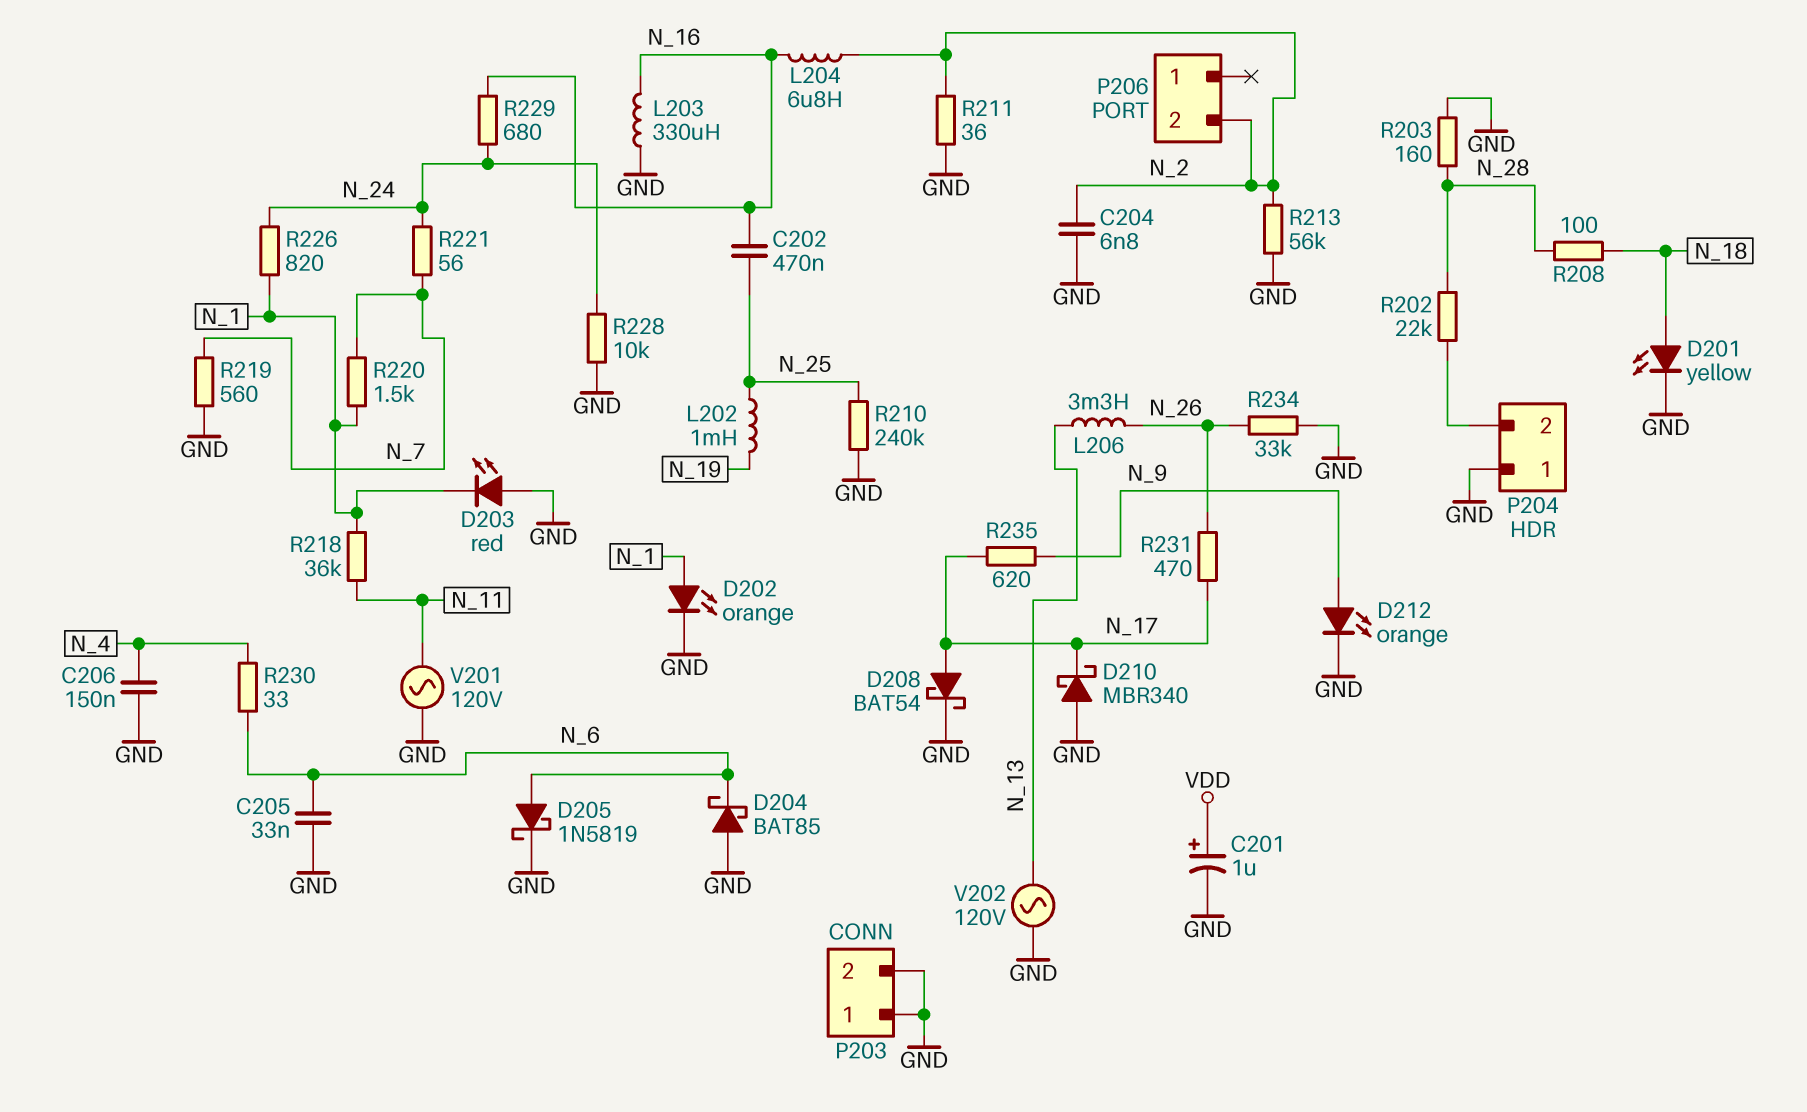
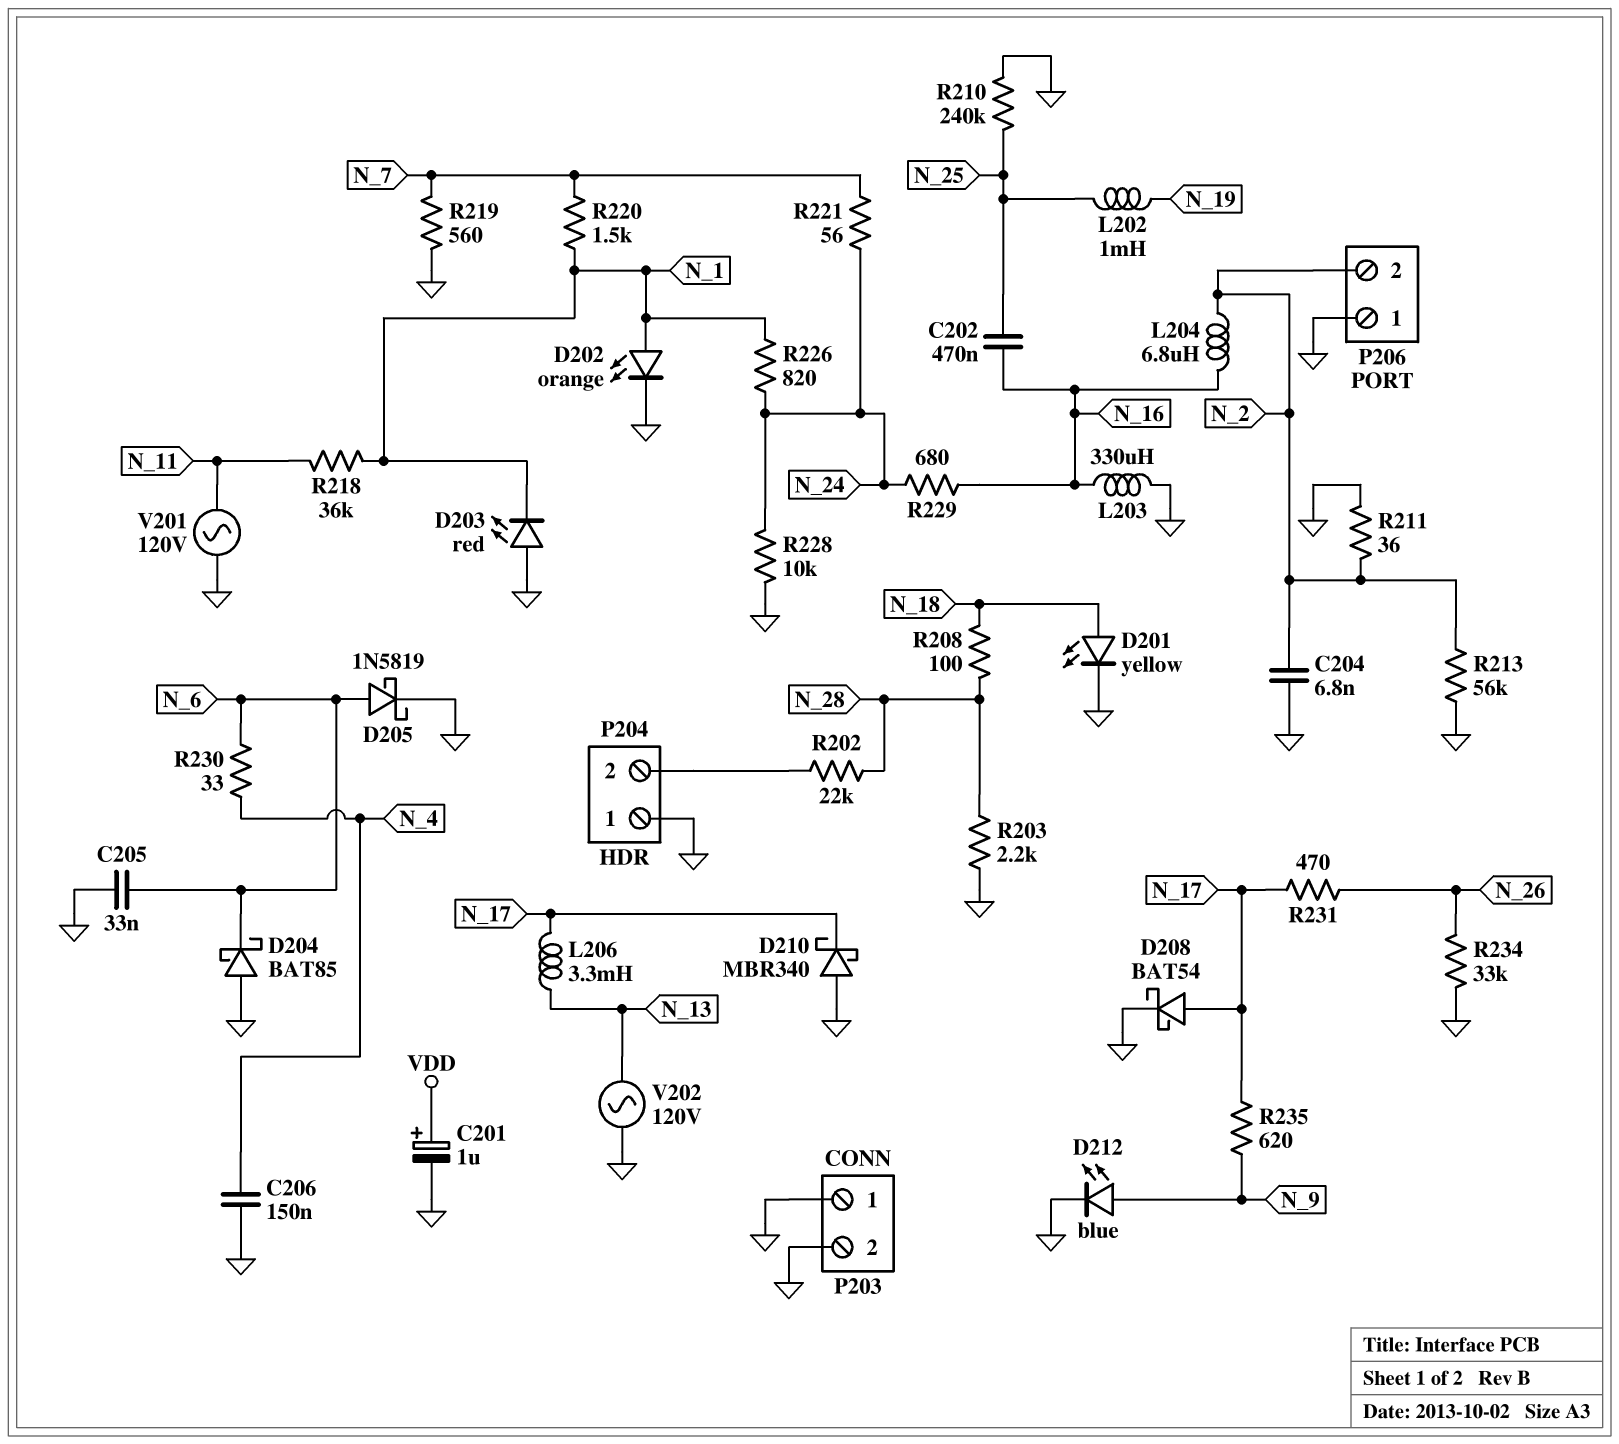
D212: LED orange (A N_9, K GND) -> LED blue (A N_9, K GND)
L206: 3.3mH (N_13, N_26) -> 3.3mH (N_13, N_17)
P206 pin 1: none -> GND
R203: 160 (GND, N_28) -> 2.2k (GND, N_28)

